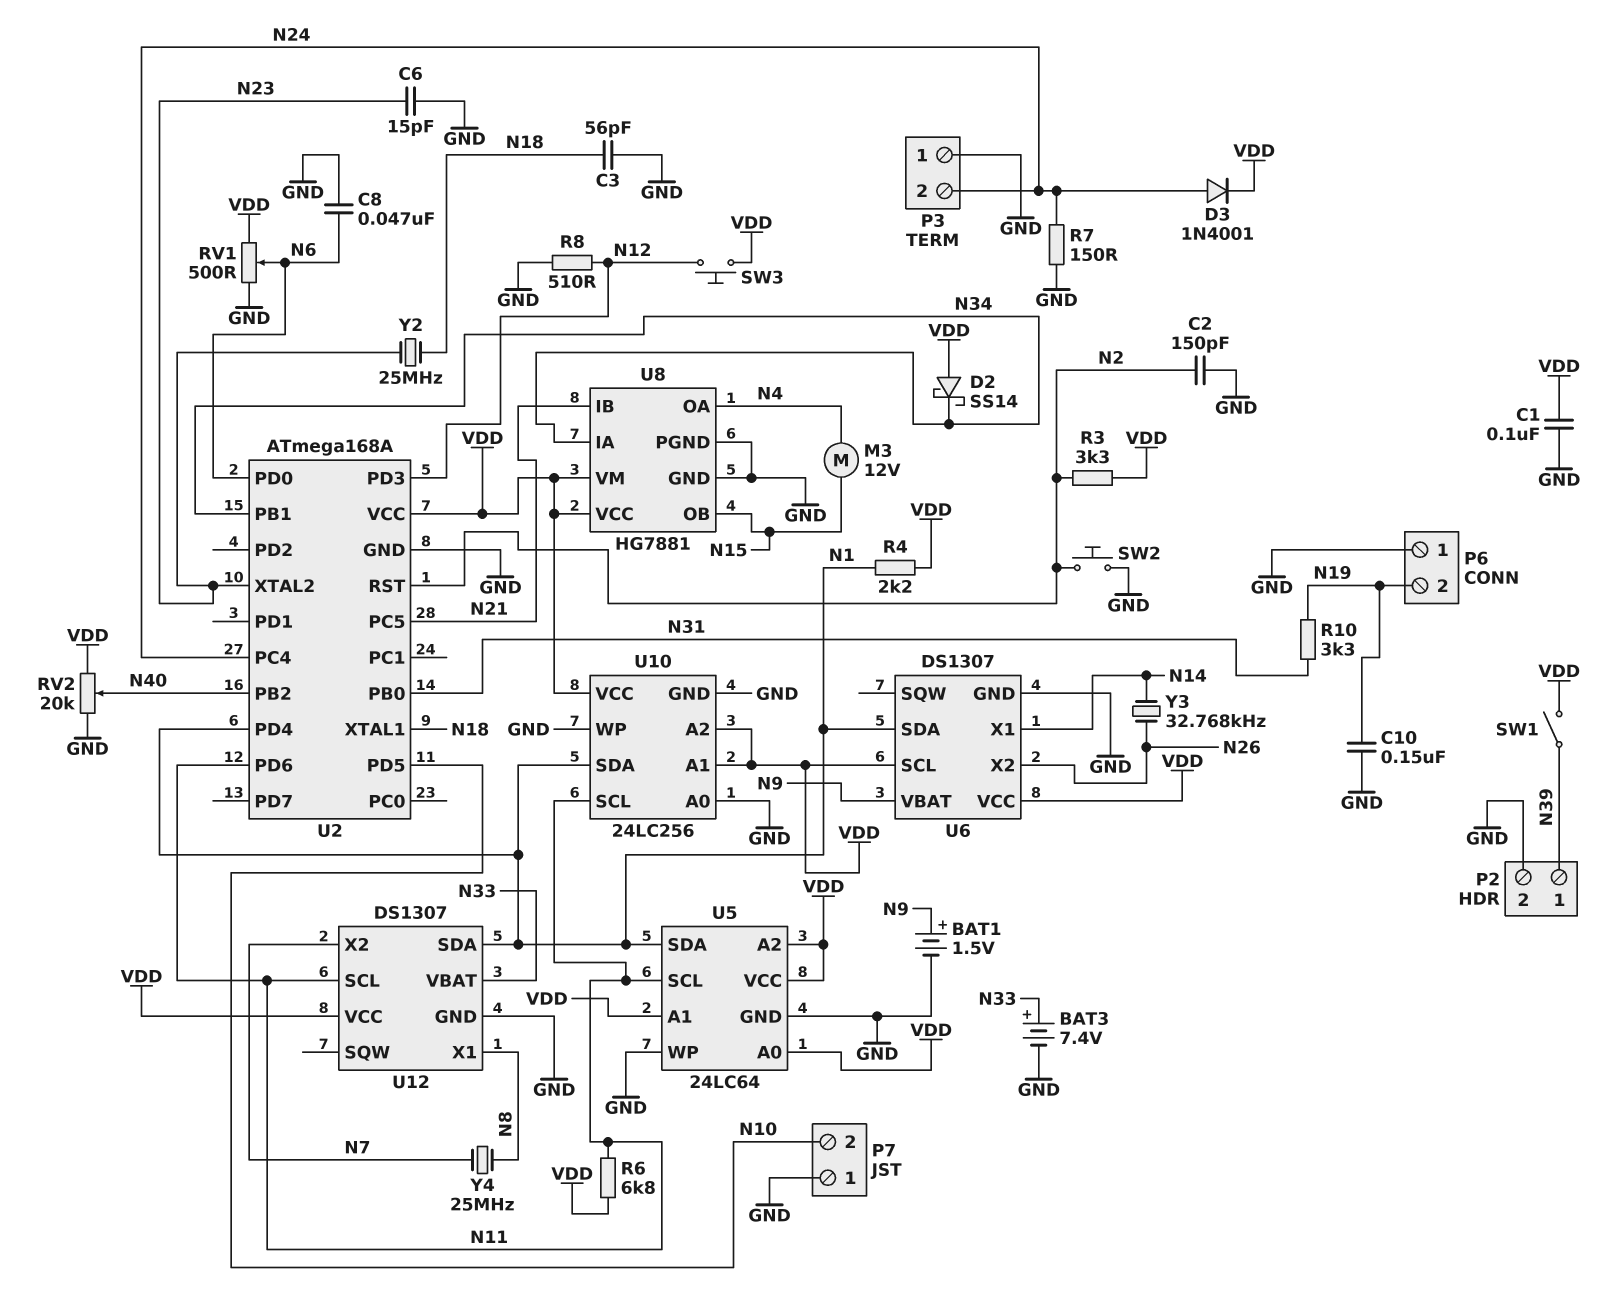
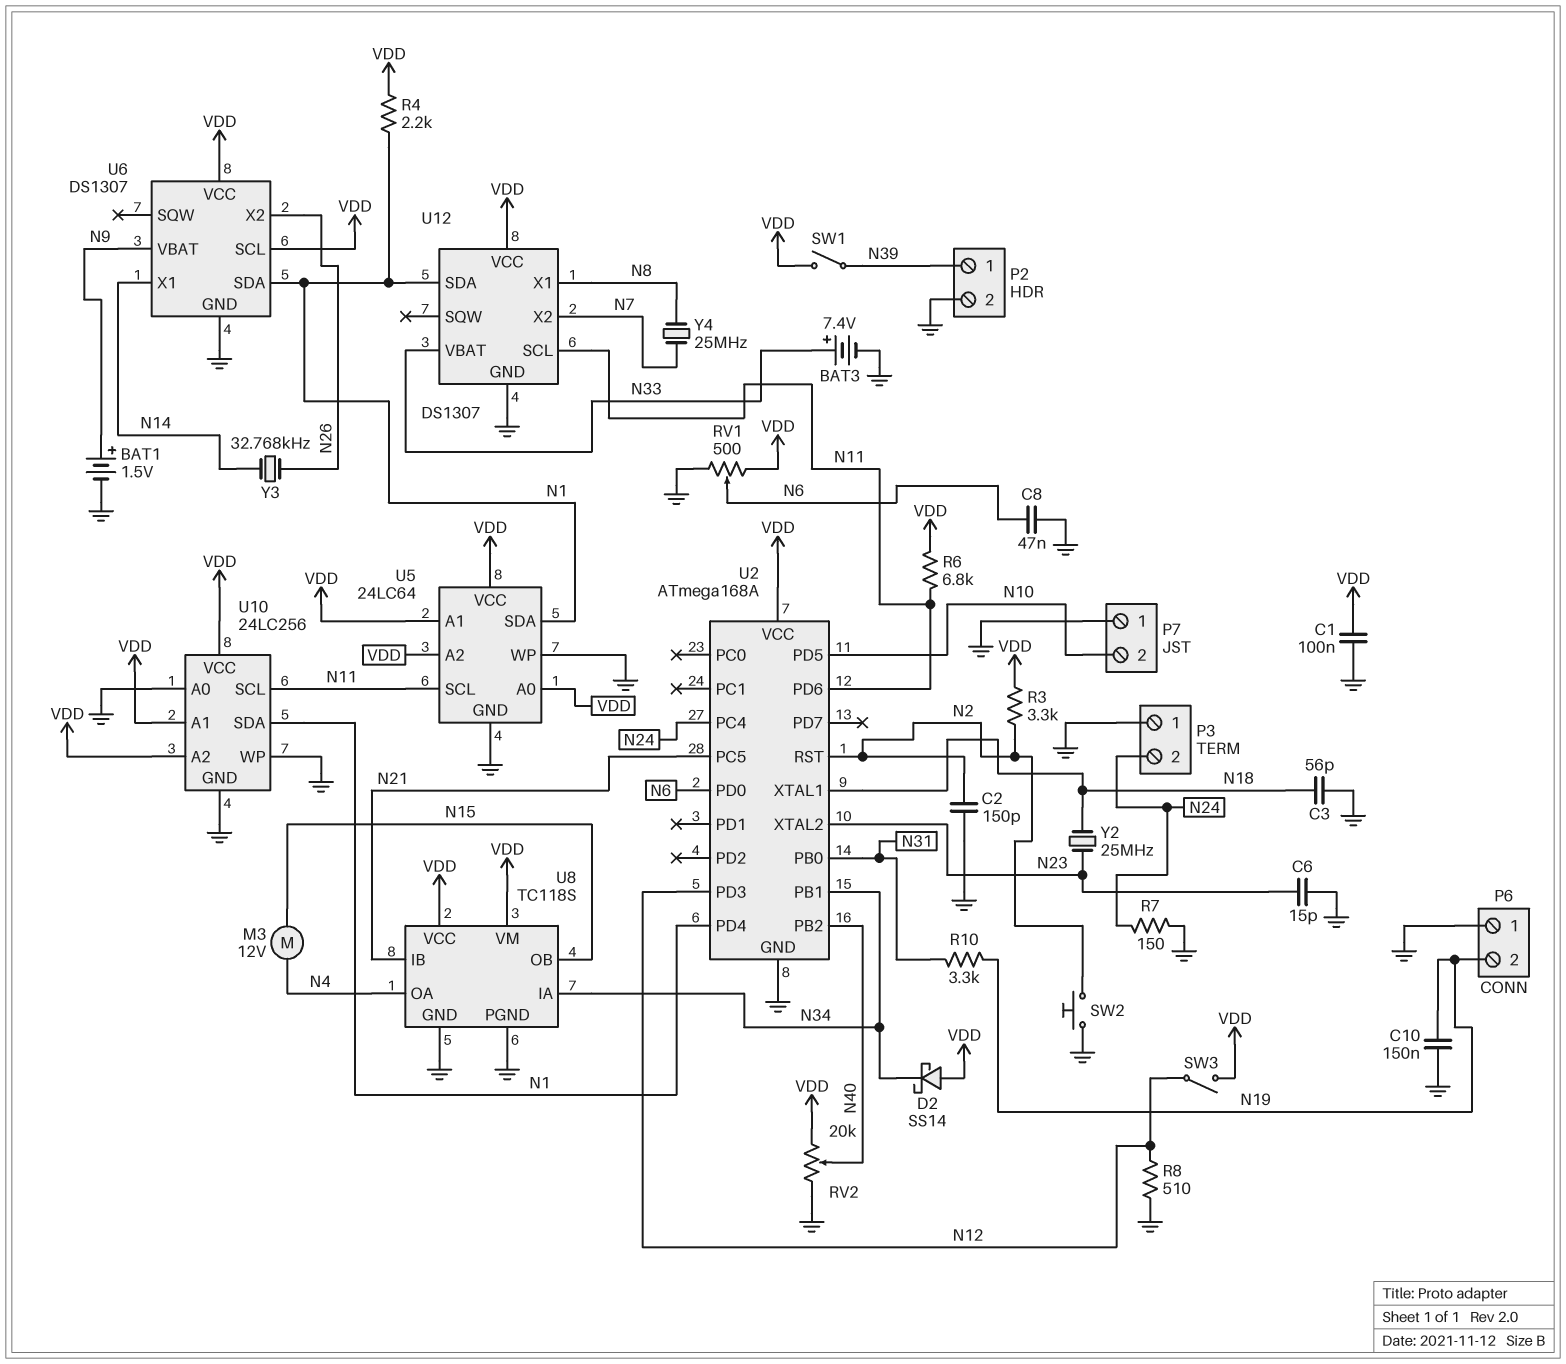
D3: diode 1N4001 (A N24, K VDD) -> none
SW3: button (N12, VDD) -> switch (N12, VDD)
U8: HG7881 -> TC118S

